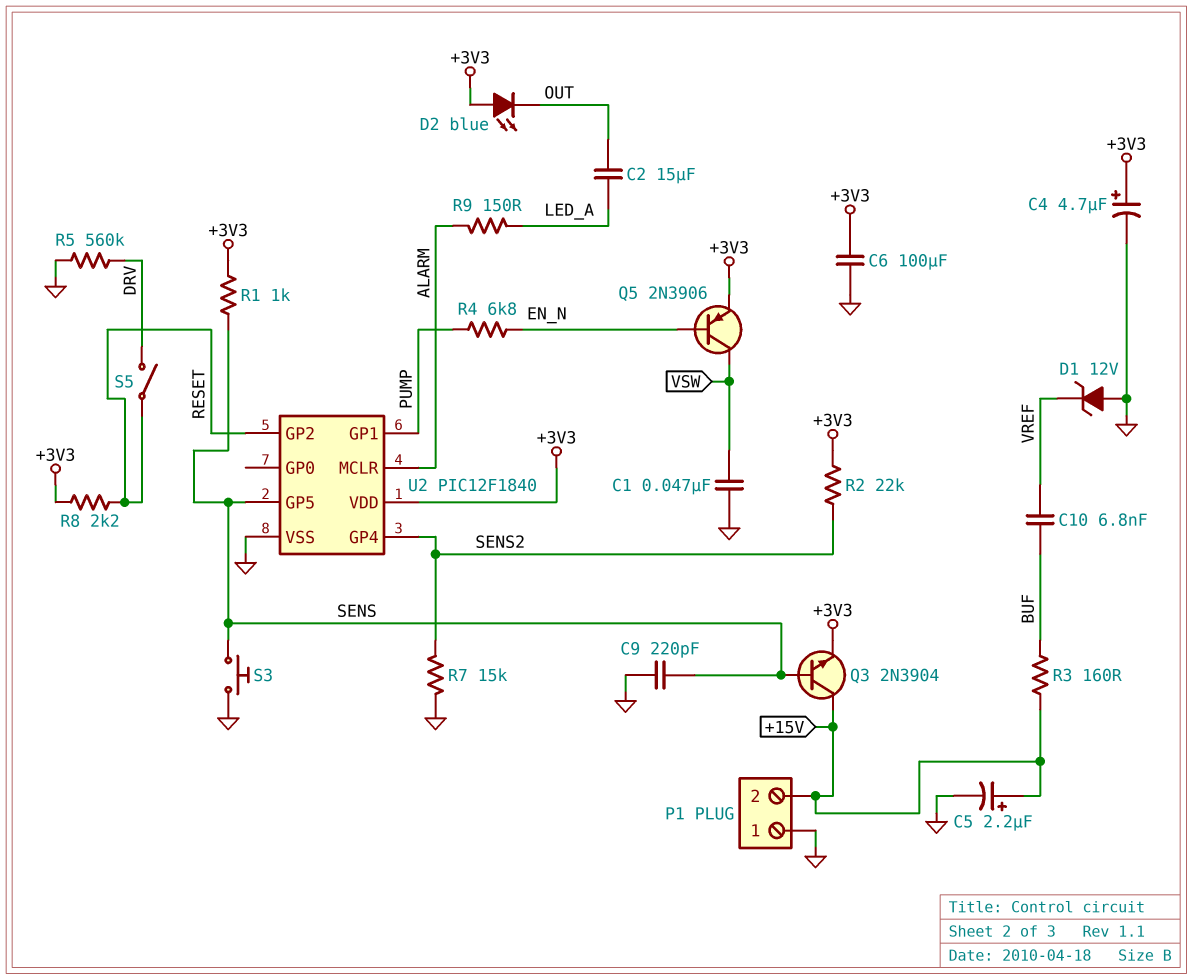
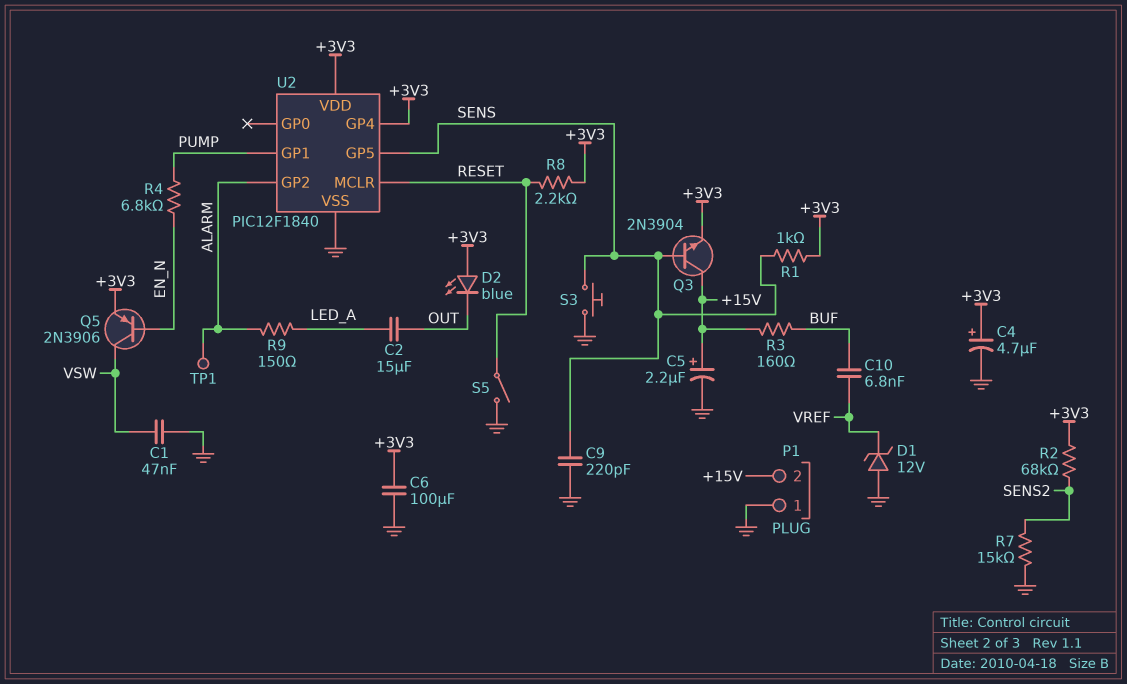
R2: 22k (+3V3, SENS2) -> 68k (+3V3, SENS2)
R5: 560k (DRV, GND) -> none
S5: switch (DRV, RESET) -> switch (GND, RESET)
TP1: none -> test point (ALARM)
U2 pin GP2: RESET -> ALARM
U2 pin GP4: SENS2 -> +3V3
U2 pin MCLR: ALARM -> RESET

